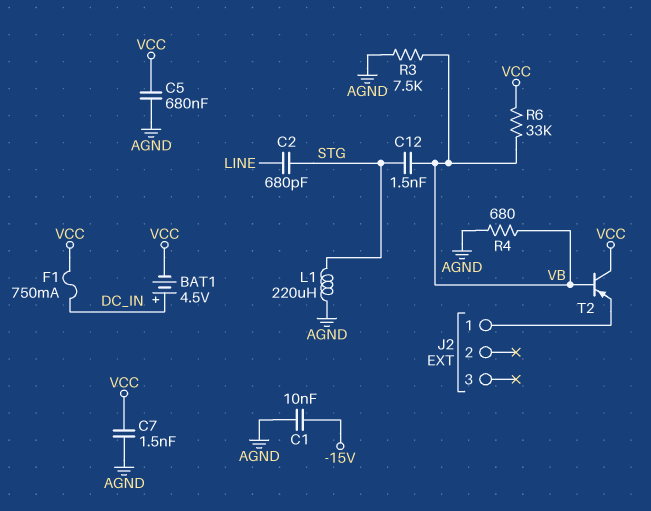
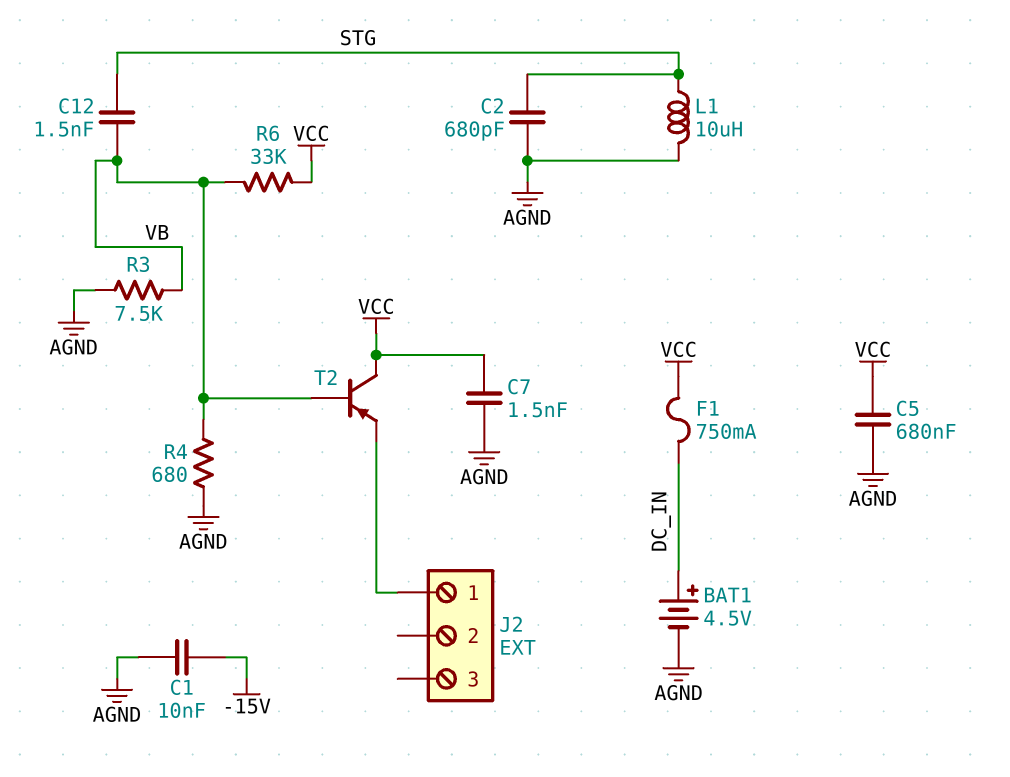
BAT1: 4.5V (plus DC_IN, minus VCC) -> 4.5V (plus DC_IN, minus AGND)
C2: 680pF (LINE, STG) -> 680pF (AGND, STG)
L1: 220uH (AGND, STG) -> 10uH (AGND, STG)

